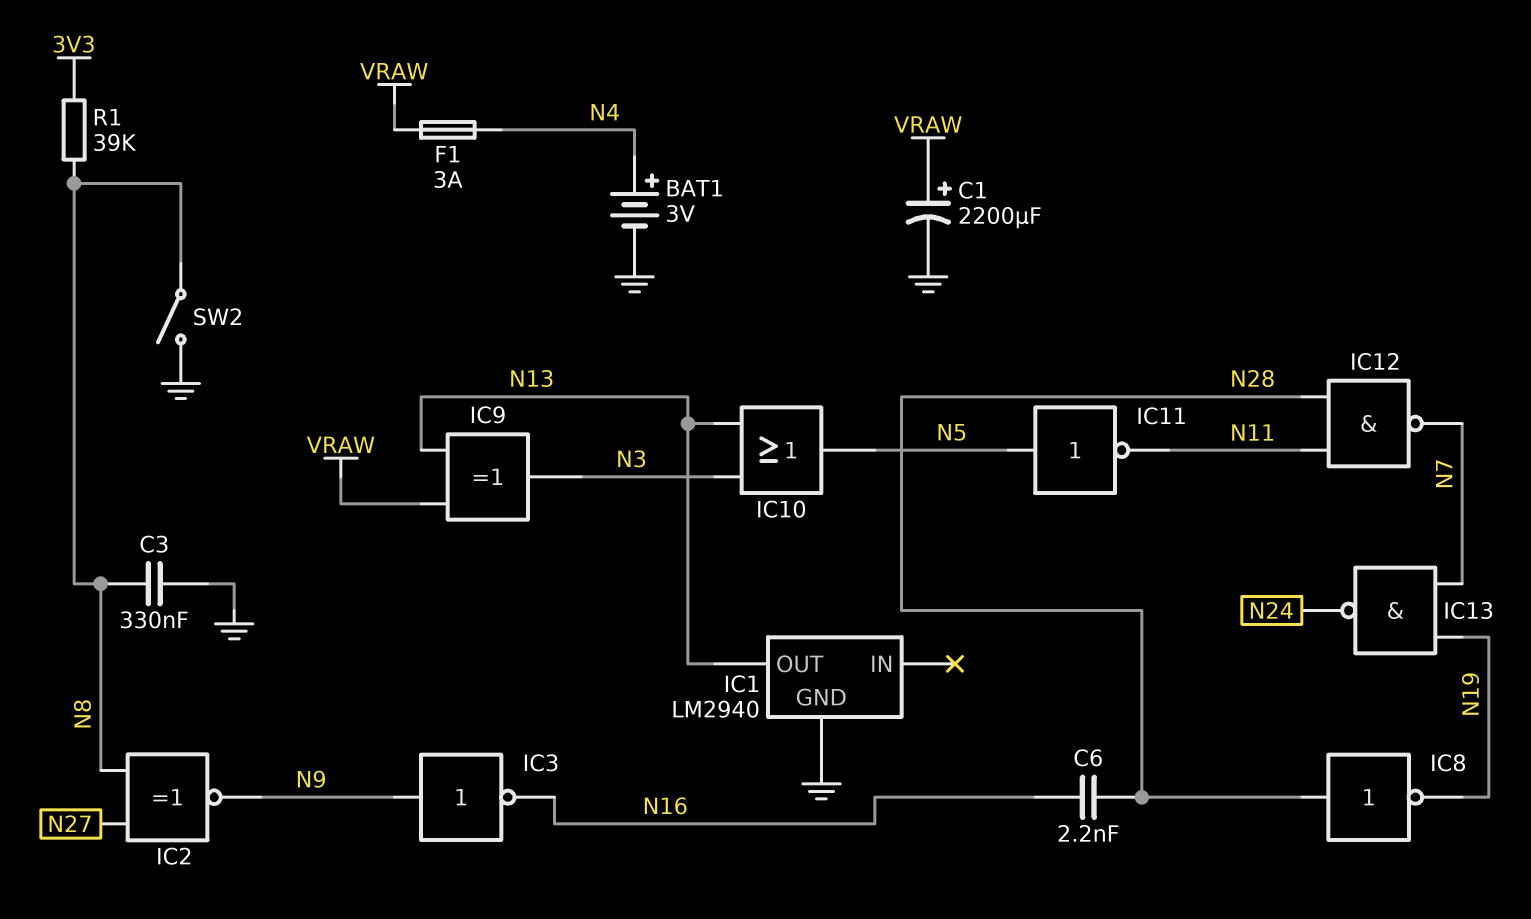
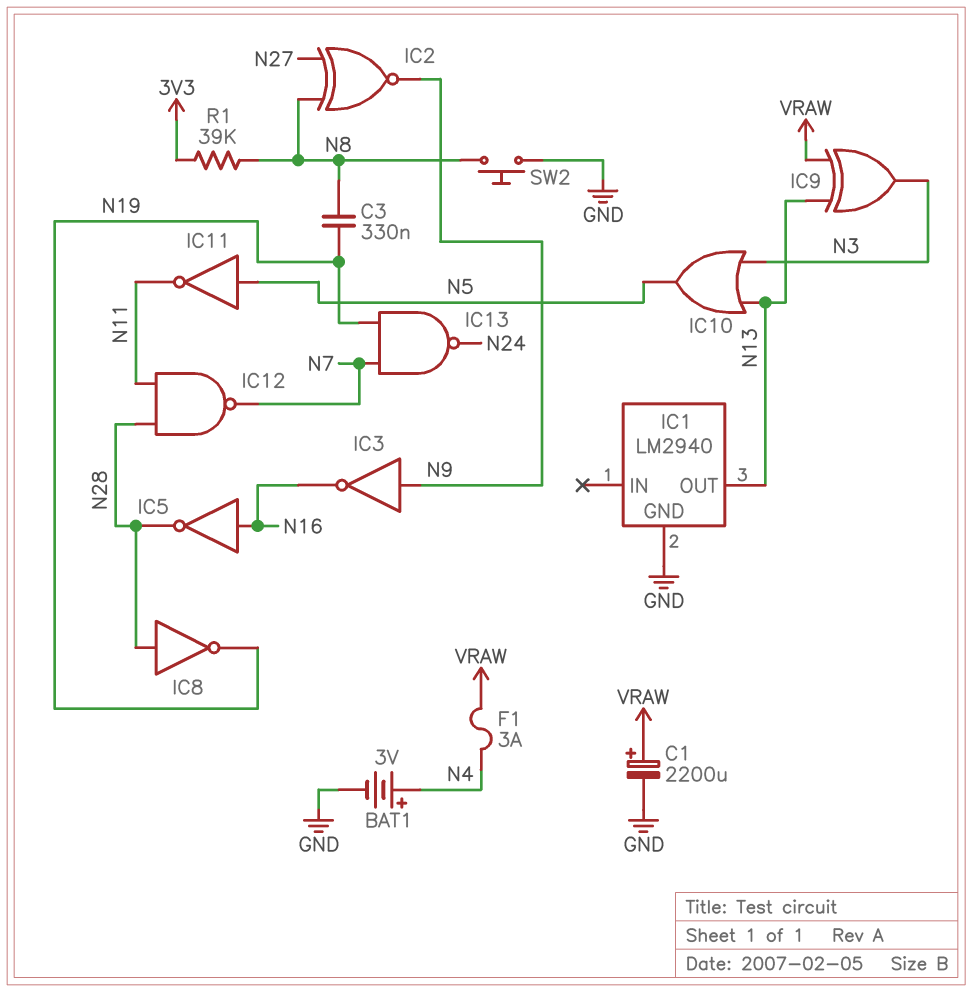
C3: 330nF (GND, N8) -> 330nF (N8, N19)
C6: 2.2nF (N16, N28) -> none
IC5: none -> NOT (in N16, out N28)
SW2: switch (GND, N8) -> button (GND, N8)

